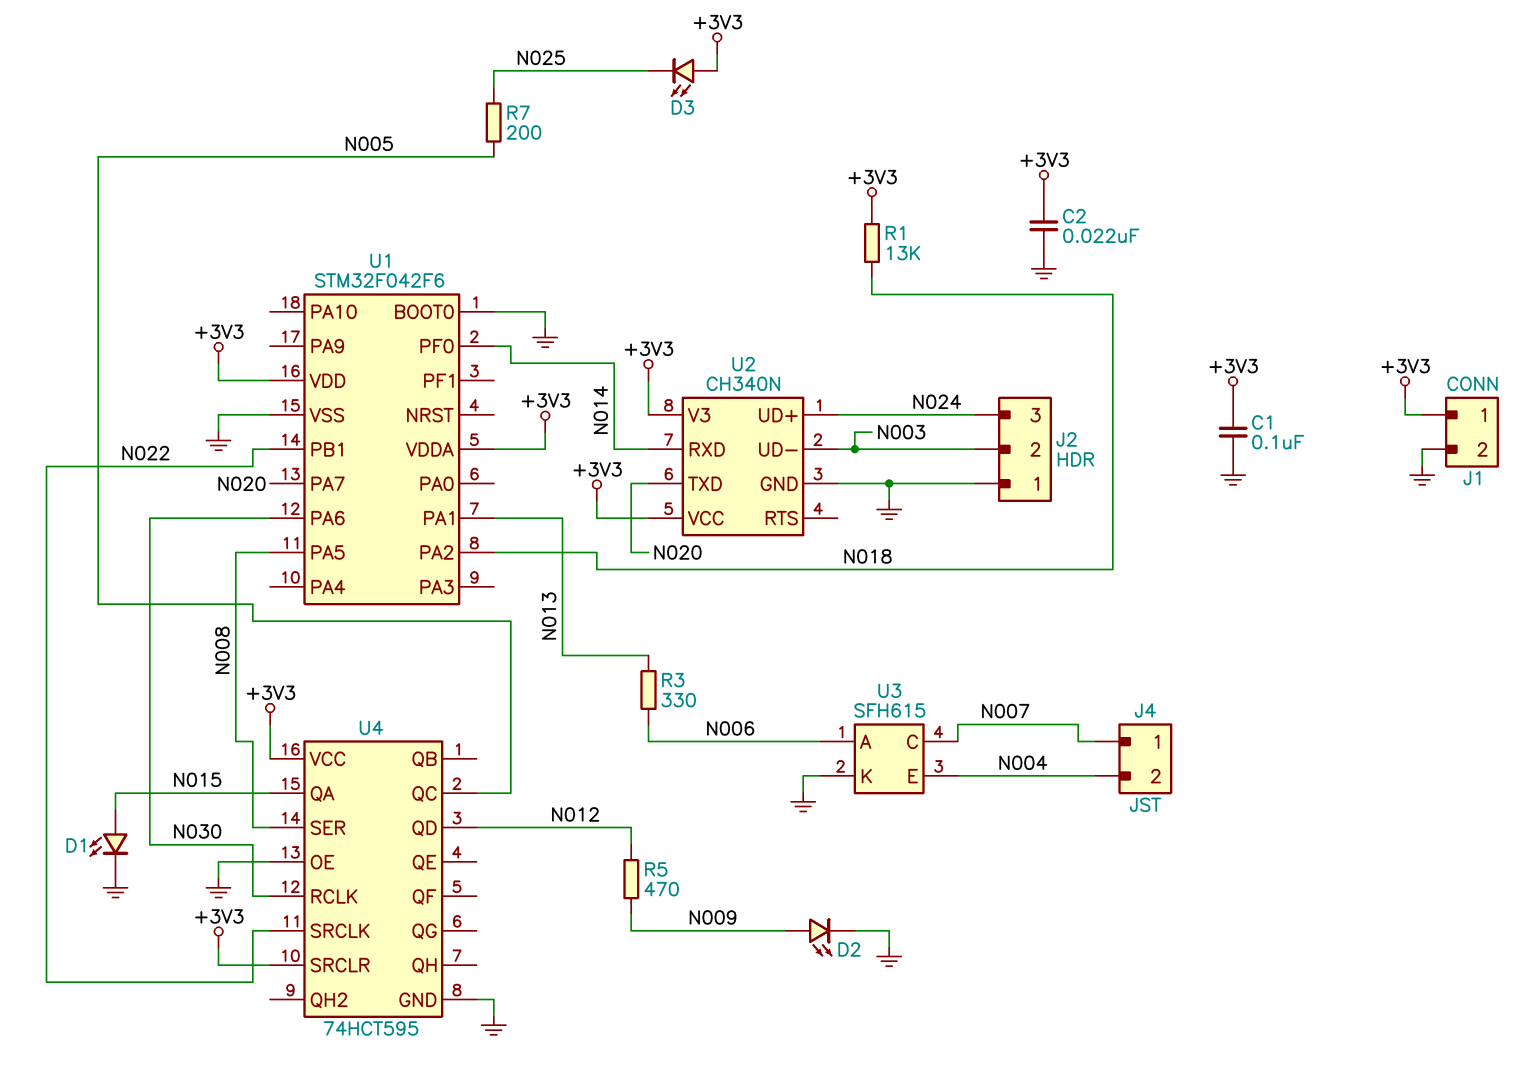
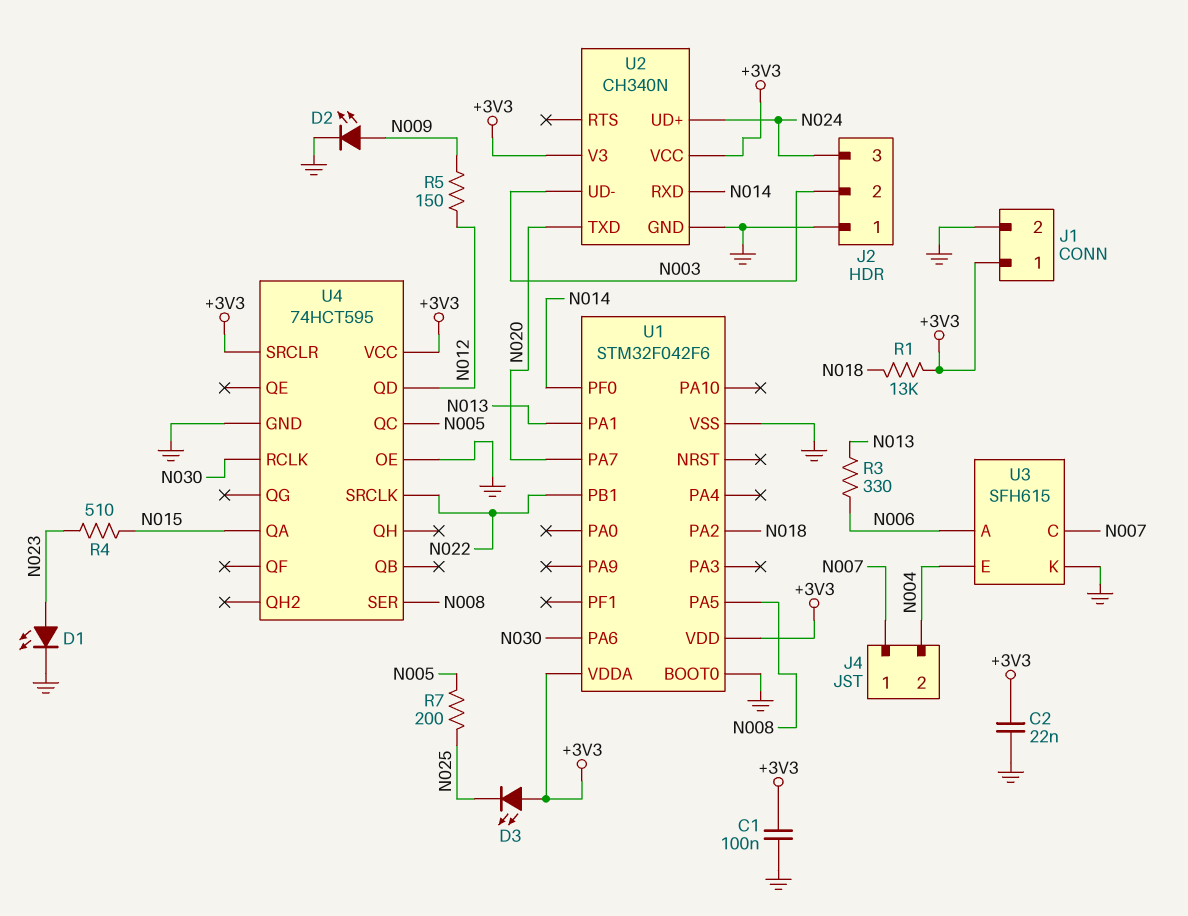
D1: LED (A N015, K GND) -> LED (A N023, K GND)
R4: none -> 510 (N015, N023)
R5: 470 (N009, N012) -> 150 (N009, N012)

